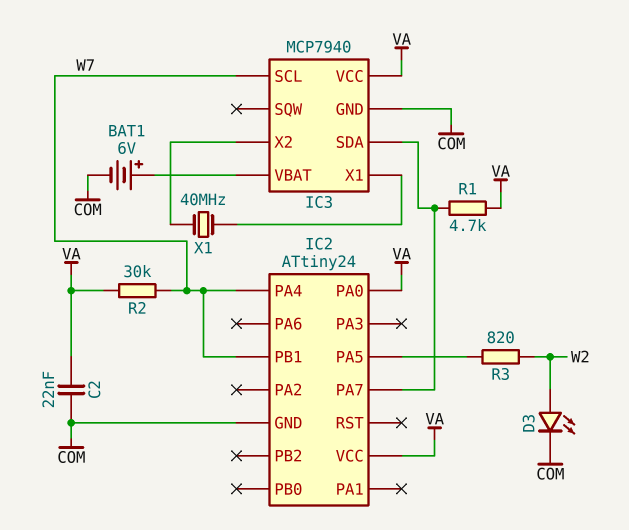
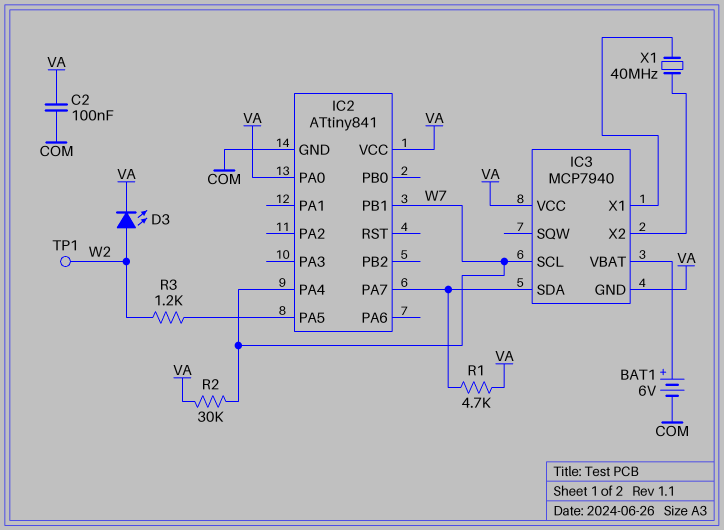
C2: 22nF (COM, VA) -> 100nF (COM, VA)
D3: LED (A W2, K COM) -> LED (A W2, K VA)
IC2: ATtiny24 -> ATtiny841
IC3 pin GND: COM -> VA
R3: 820 (IC2/PA5, W2) -> 1.2k (IC2/PA5, W2)
TP1: none -> test point (W2)

